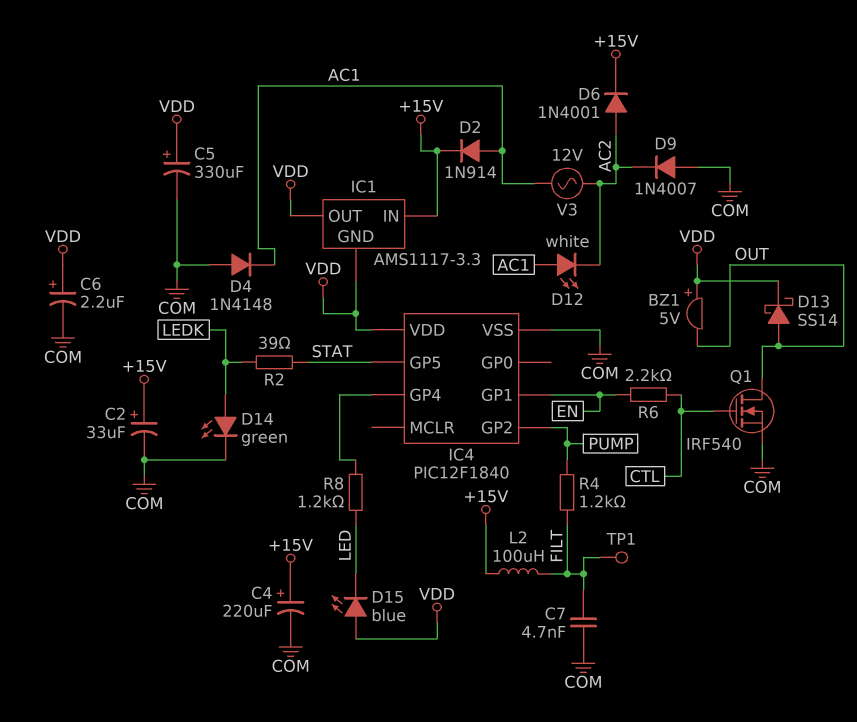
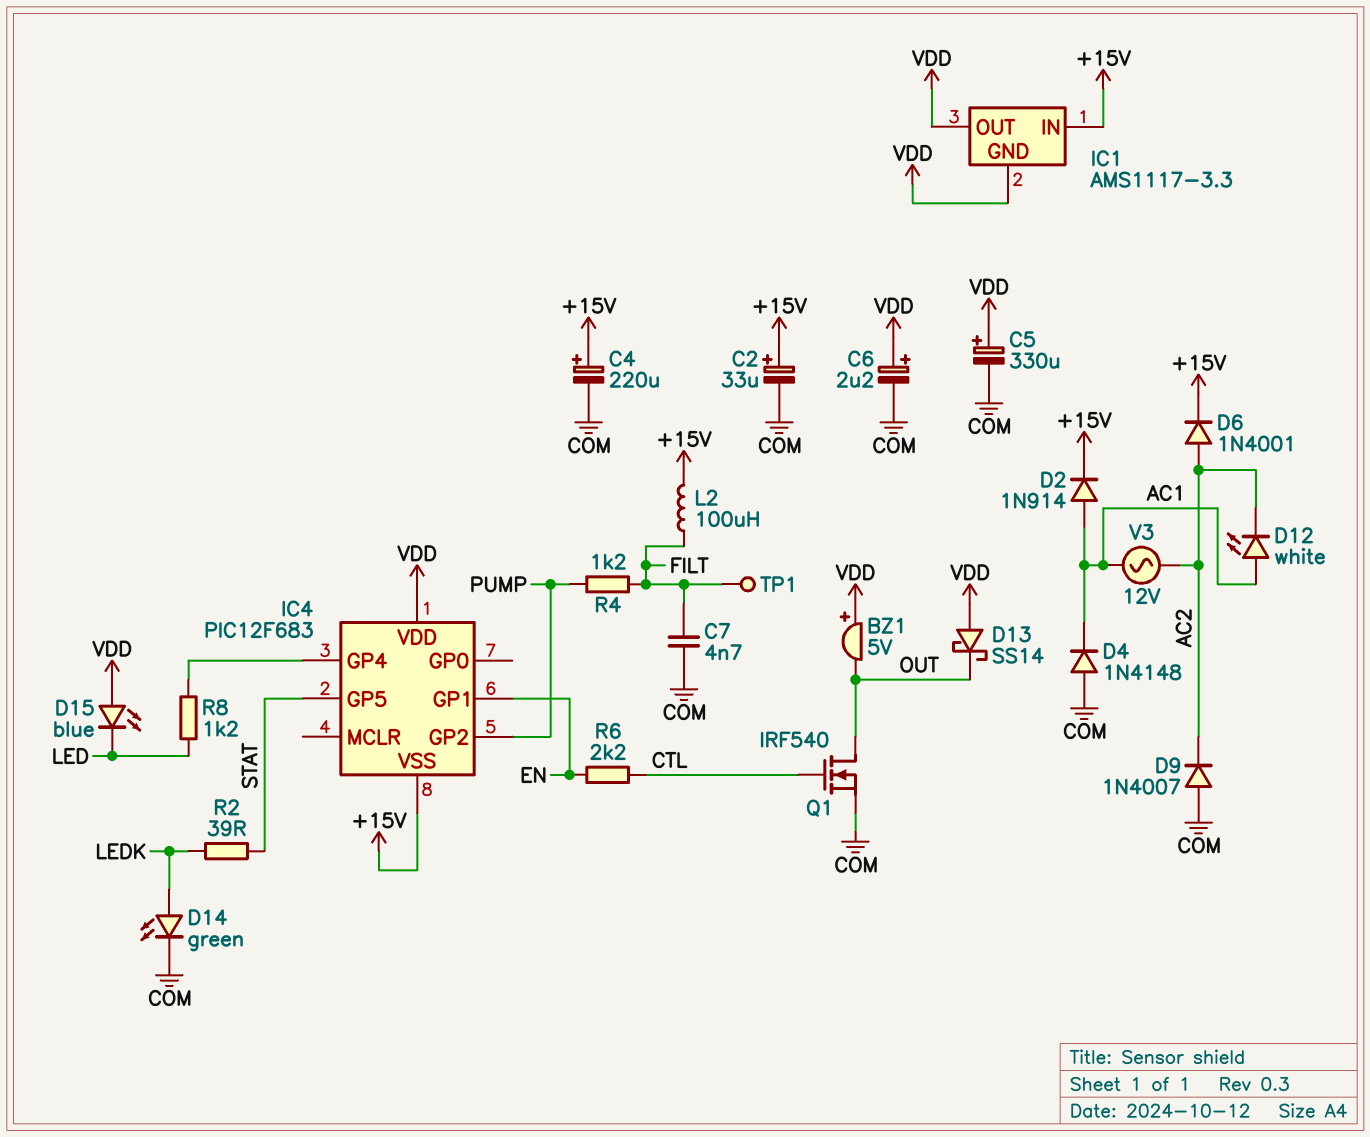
D13: schottky SS14 (A OUT, K VDD) -> schottky SS14 (A VDD, K OUT)
IC4: PIC12F1840 -> PIC12F683
IC4 pin VSS: COM -> +15V

